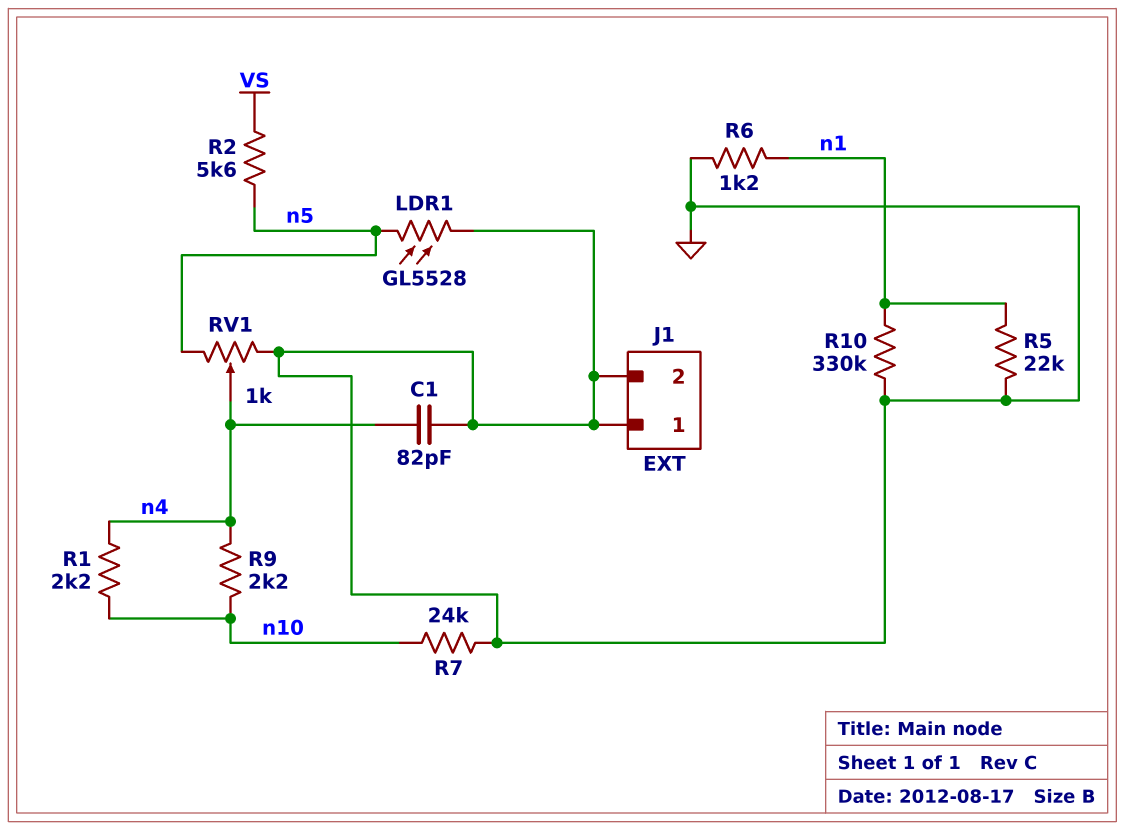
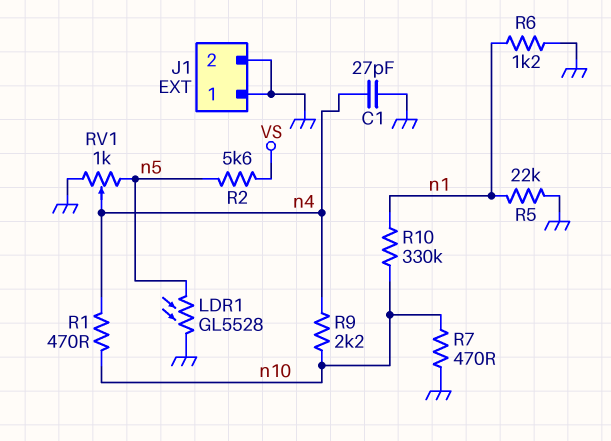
C1: 82pF (GND, n4) -> 27pF (GND, n4)
R1: 2.2k (n4, n10) -> 470 (n4, n10)
R7: 24k (GND, n10) -> 470 (GND, n10)
R10: 330k (GND, n1) -> 330k (n1, n10)

